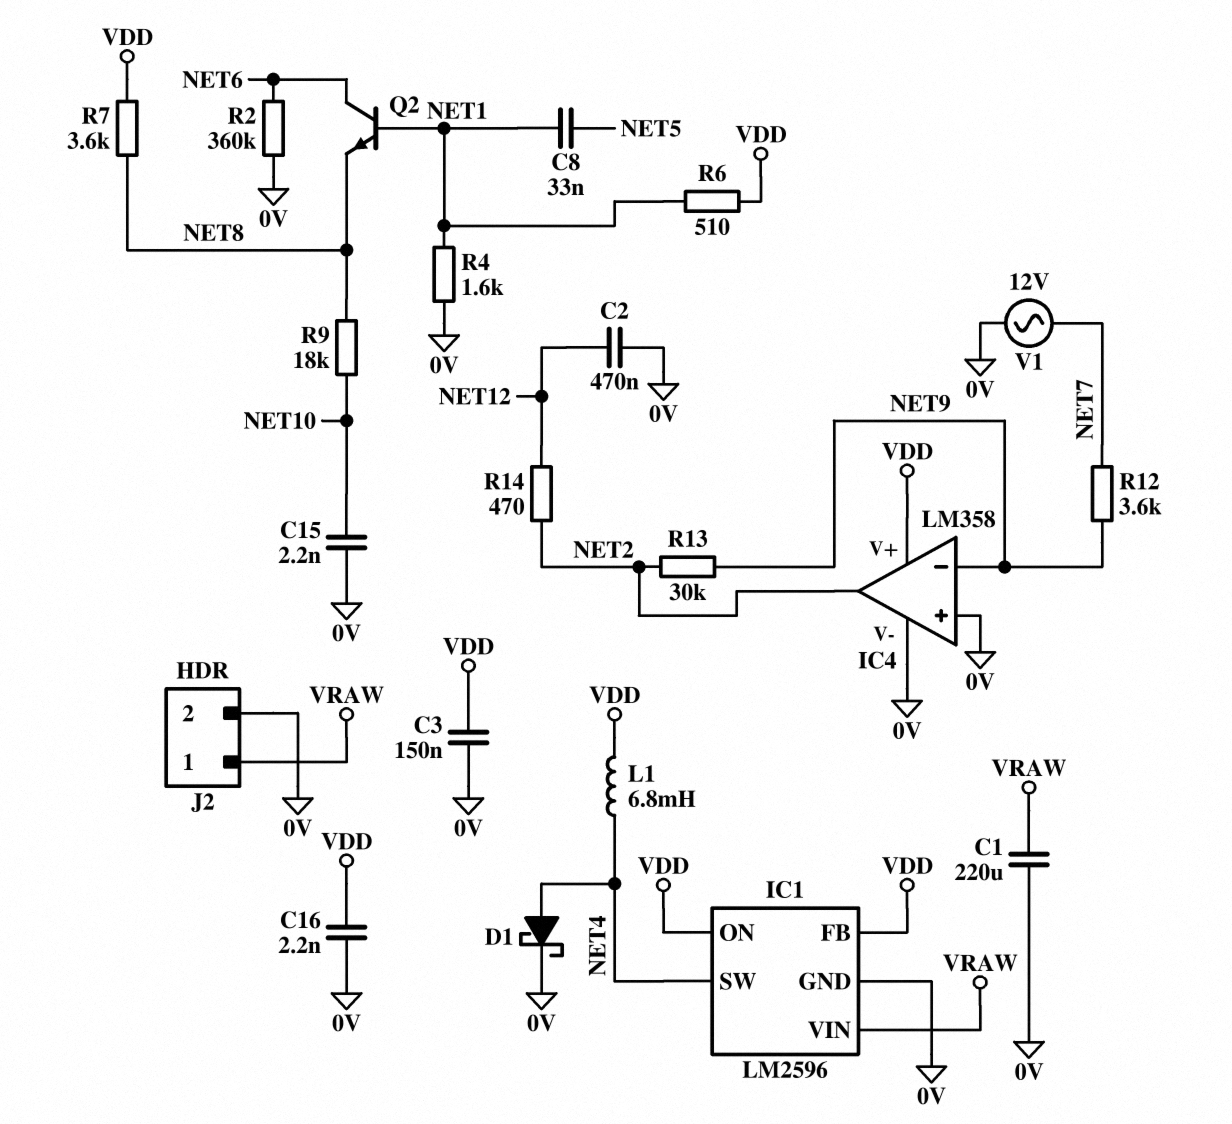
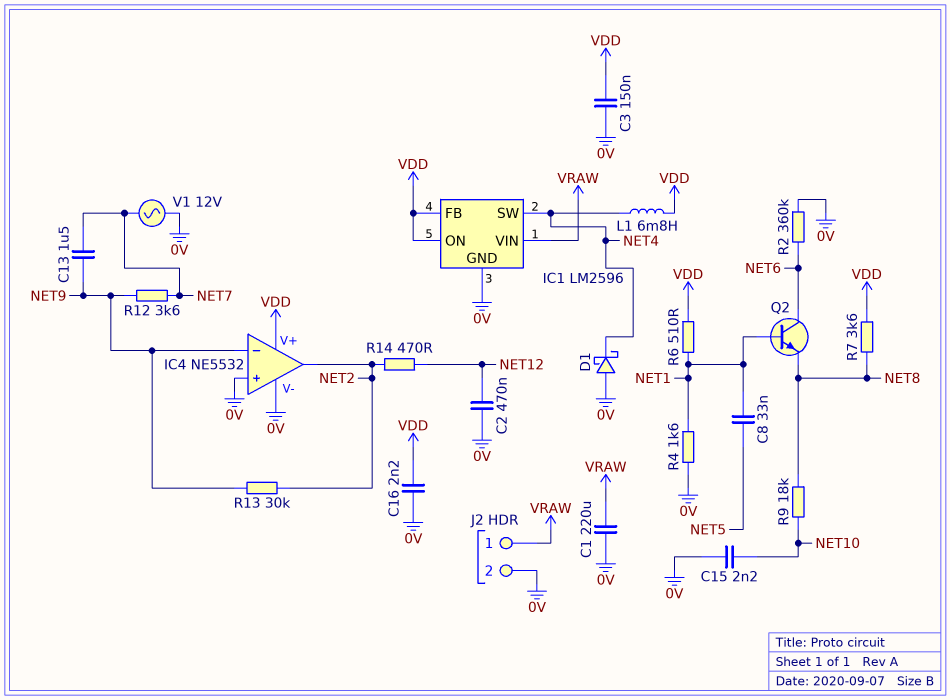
C13: none -> 1.5uF (NET7, NET9)
D1: schottky (A NET4, K 0V) -> schottky (A 0V, K NET4)
IC4: LM358 -> NE5532

